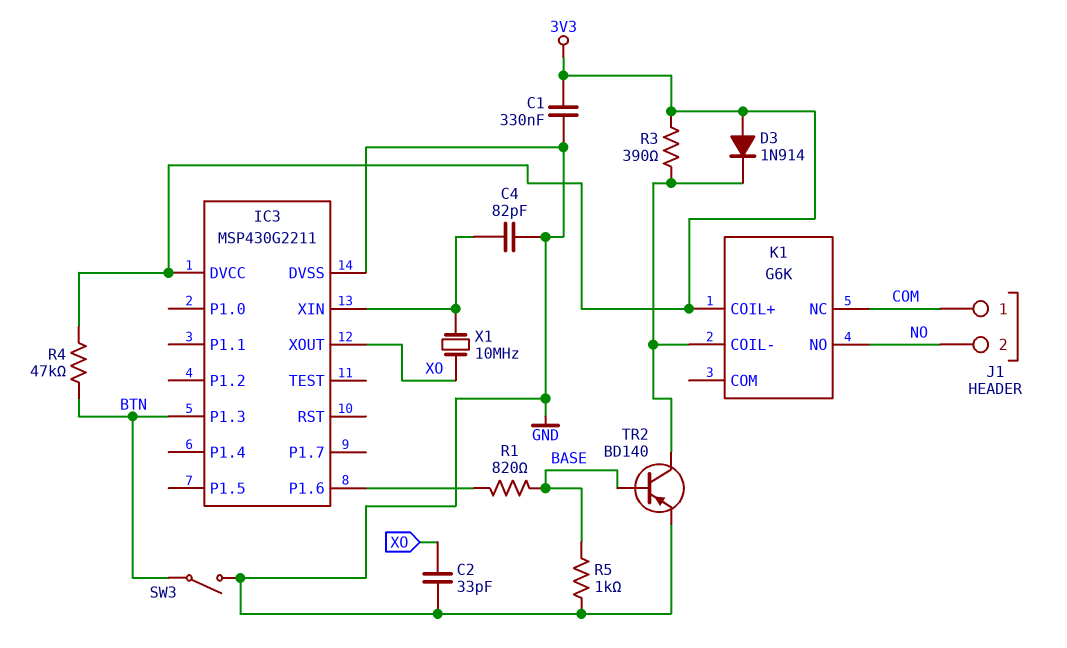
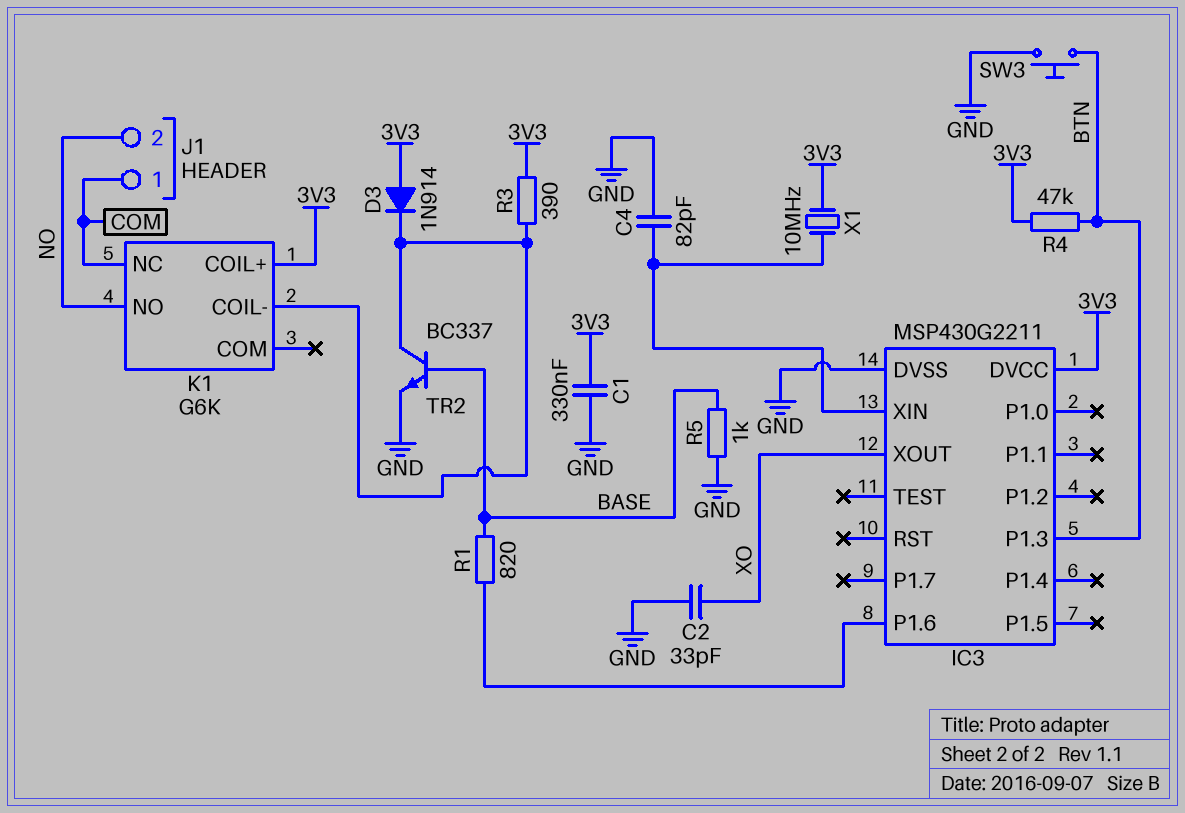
SW3: switch (BTN, GND) -> button (BTN, GND)
TR2: PNP BD140 (B BASE, C K1/COIL-, E GND) -> NPN BC337 (B BASE, C K1/COIL-, E GND)
X1: 10MHz (IC3/XIN, XO) -> 10MHz (3V3, IC3/XIN)

